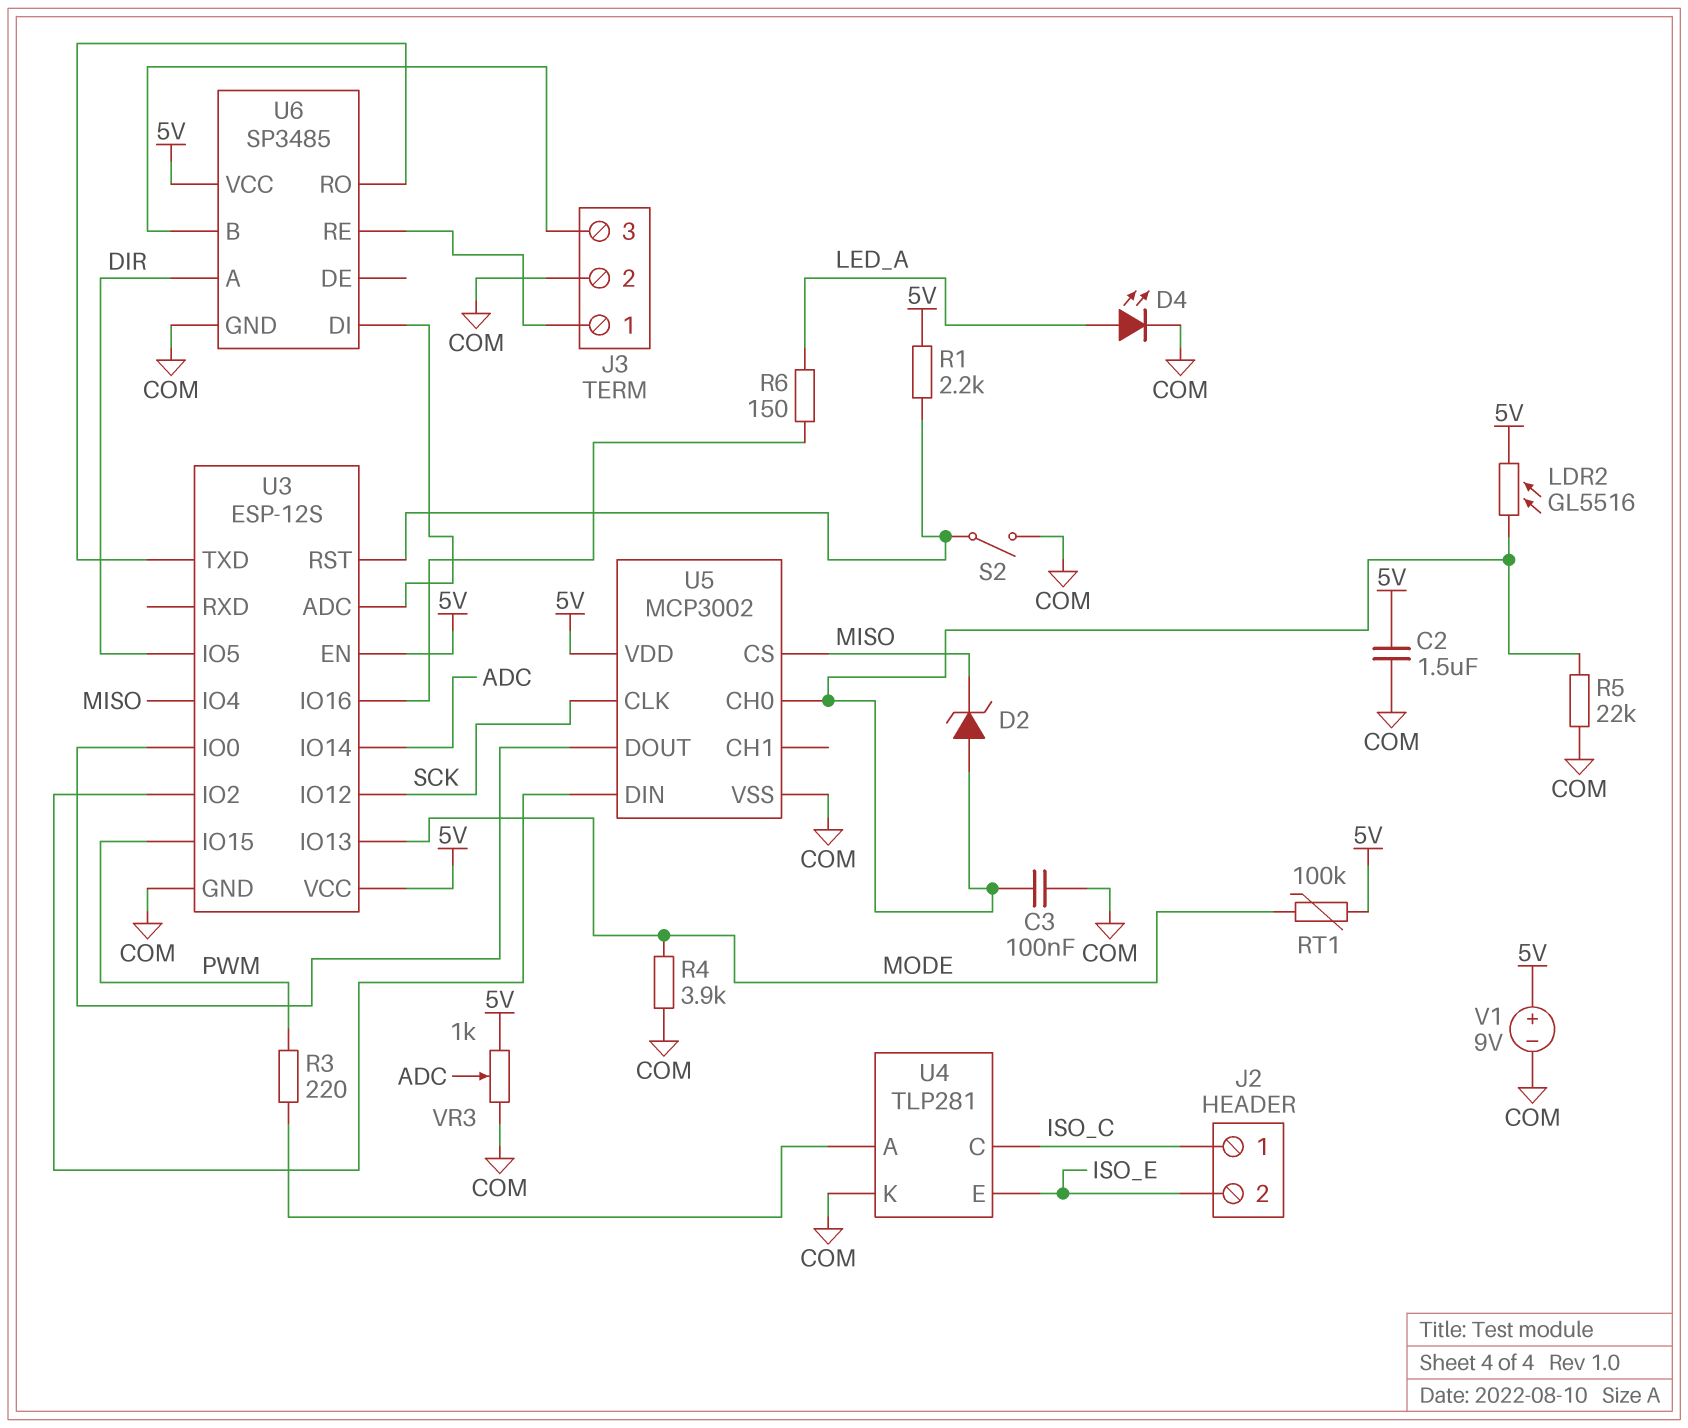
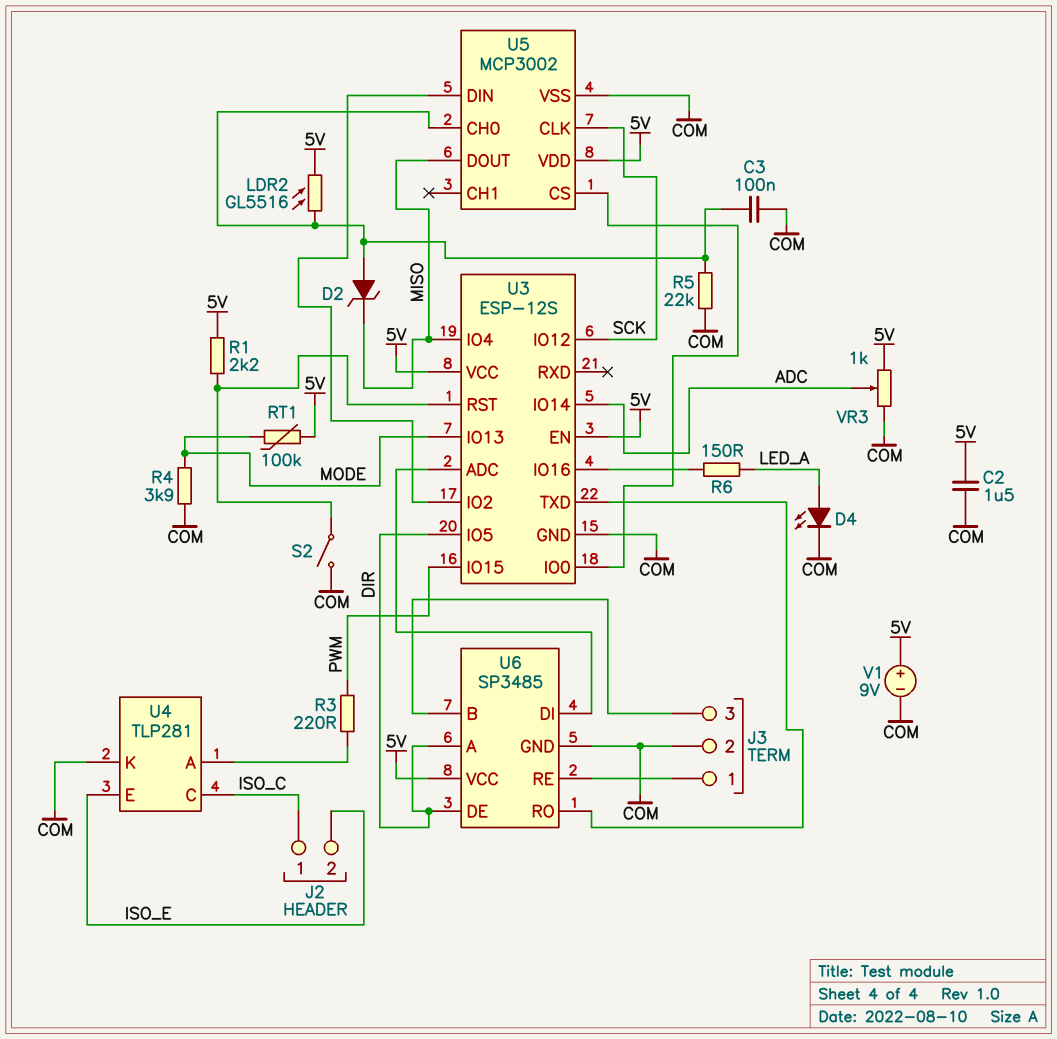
U5 pin CS: MISO -> U3/IO0
U5 pin DOUT: U3/IO0 -> MISO
U6 pin DE: none -> DIR

